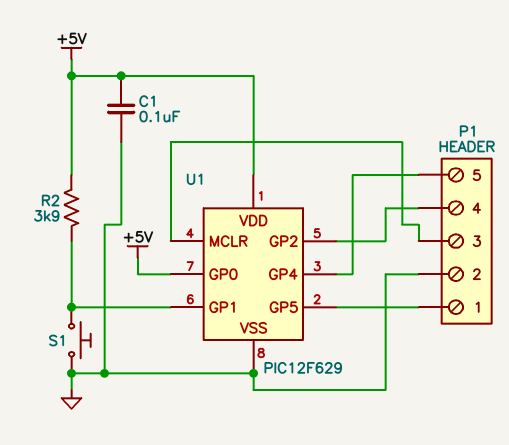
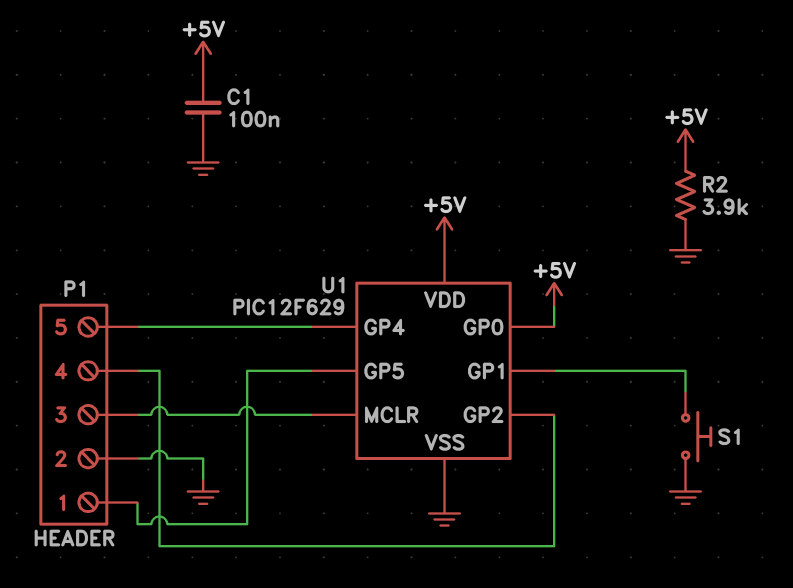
R2: 3.9k (+5V, U1/GP1) -> 3.9k (+5V, GND)

